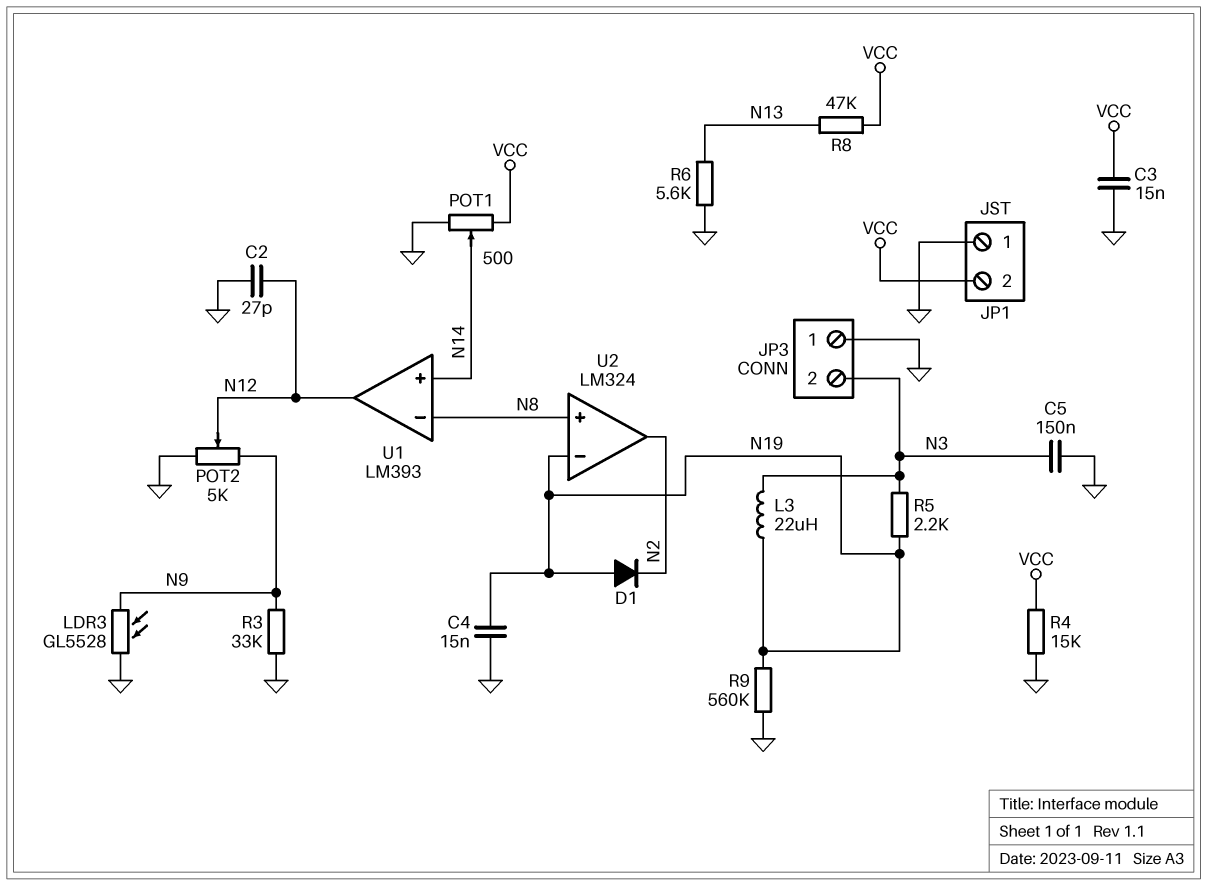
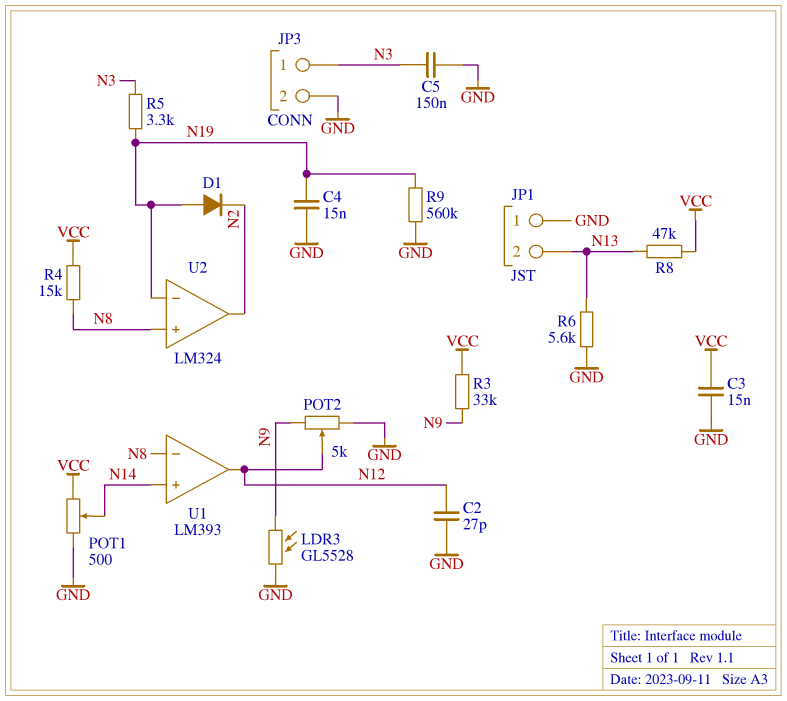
JP1 pin 2: VCC -> N13
JP3 pin 1: GND -> N3
JP3 pin 2: N3 -> GND
L3: 22uH (N3, N19) -> none
R3: 33k (GND, N9) -> 33k (N9, VCC)
R4: 15k (GND, VCC) -> 15k (N8, VCC)
R5: 2.2k (N3, N19) -> 3.3k (N3, N19)

